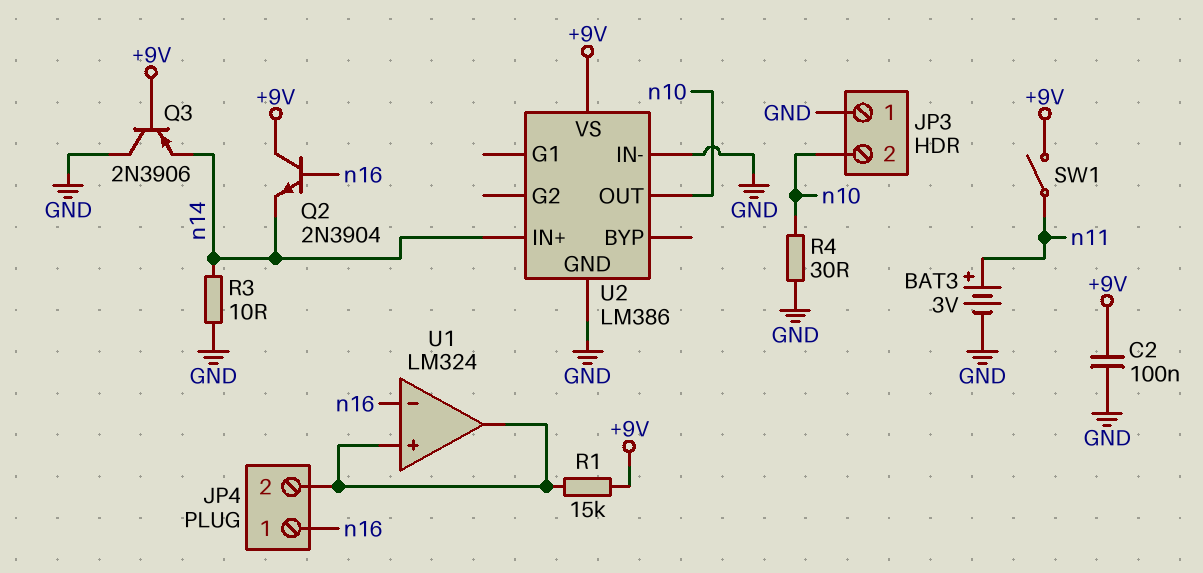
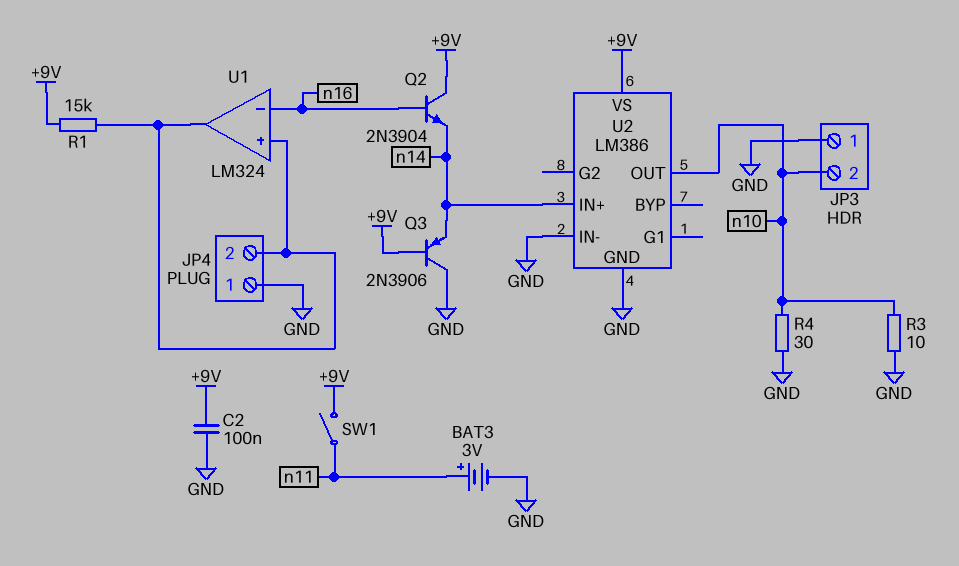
JP4 pin 1: n16 -> GND
R3: 10 (GND, n14) -> 10 (GND, n10)

